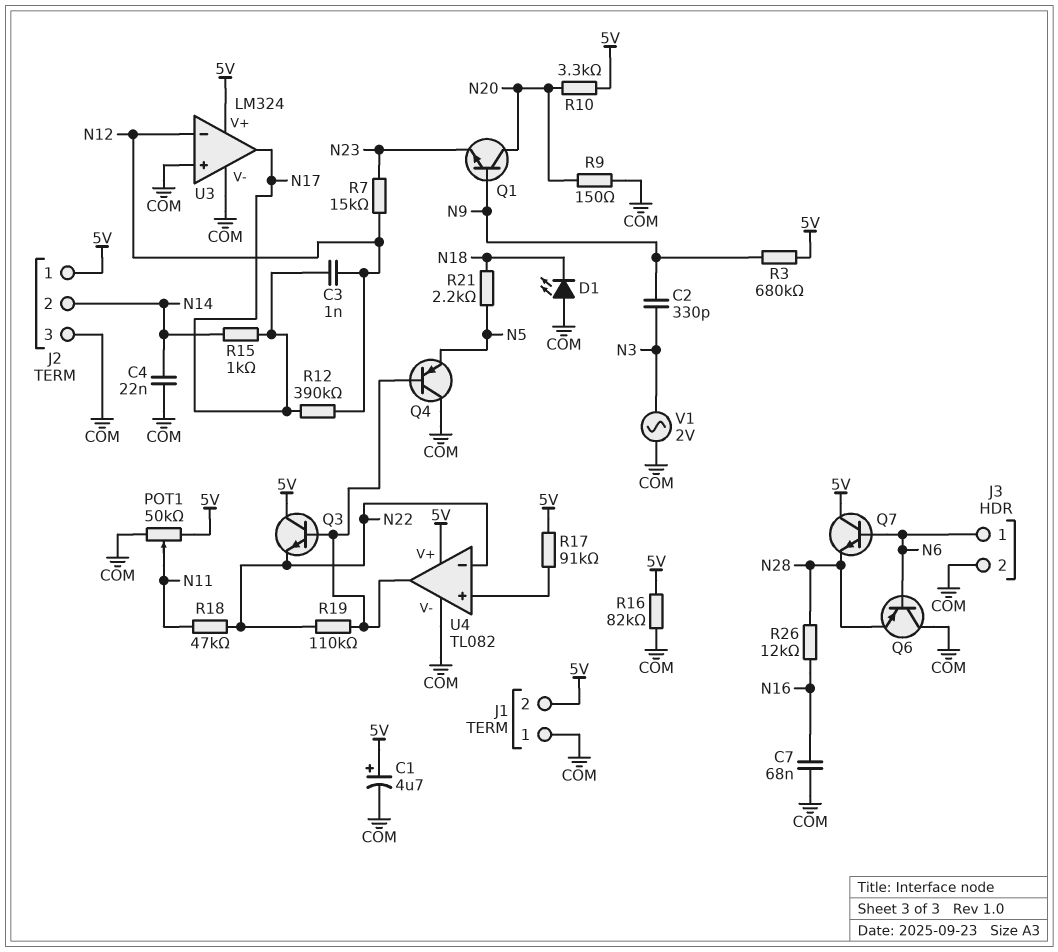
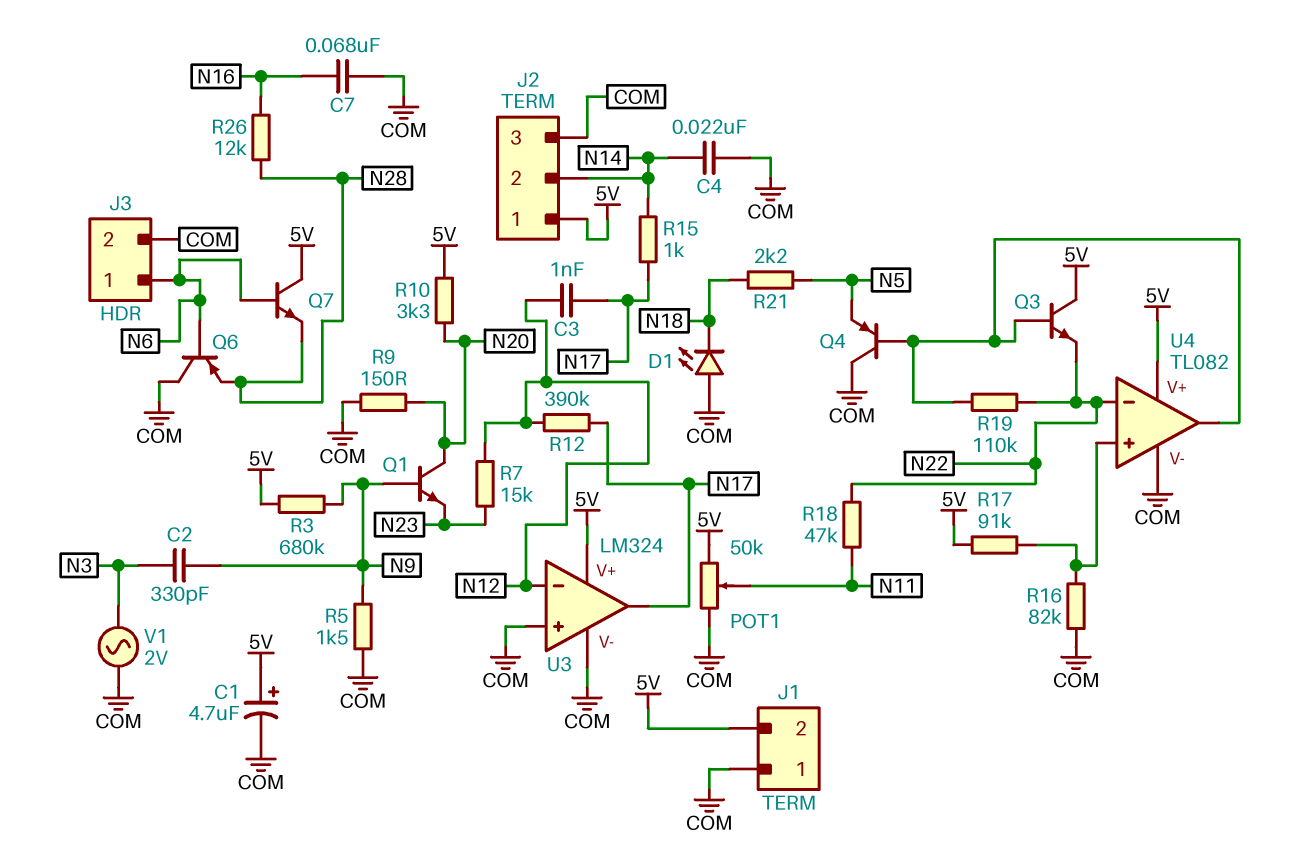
R5: none -> 1.5k (COM, N9)
R16: 82k (5V, COM) -> 82k (COM, U4/in+)

